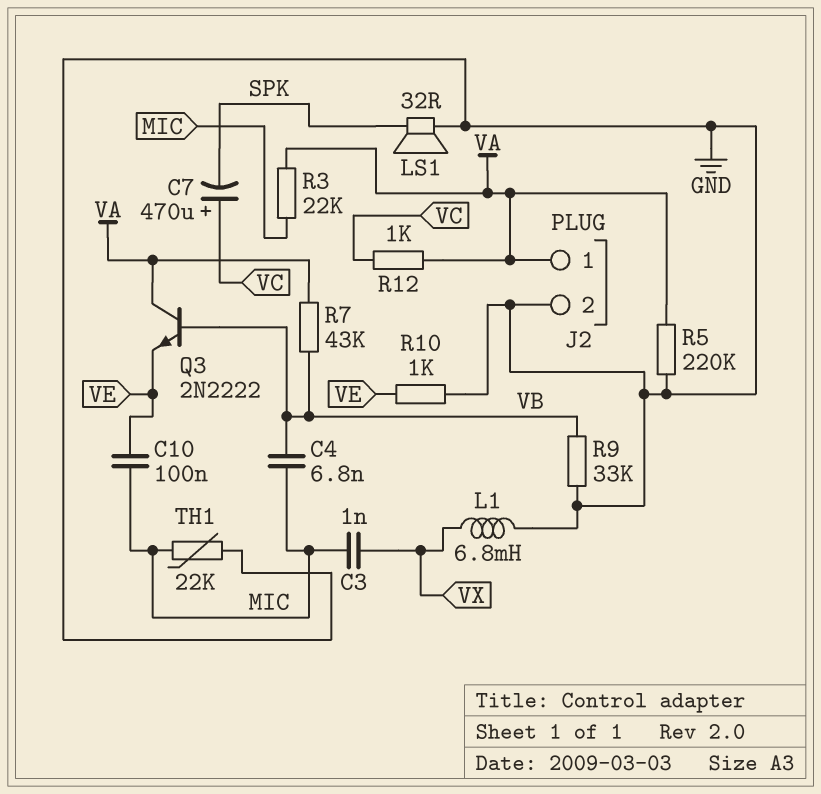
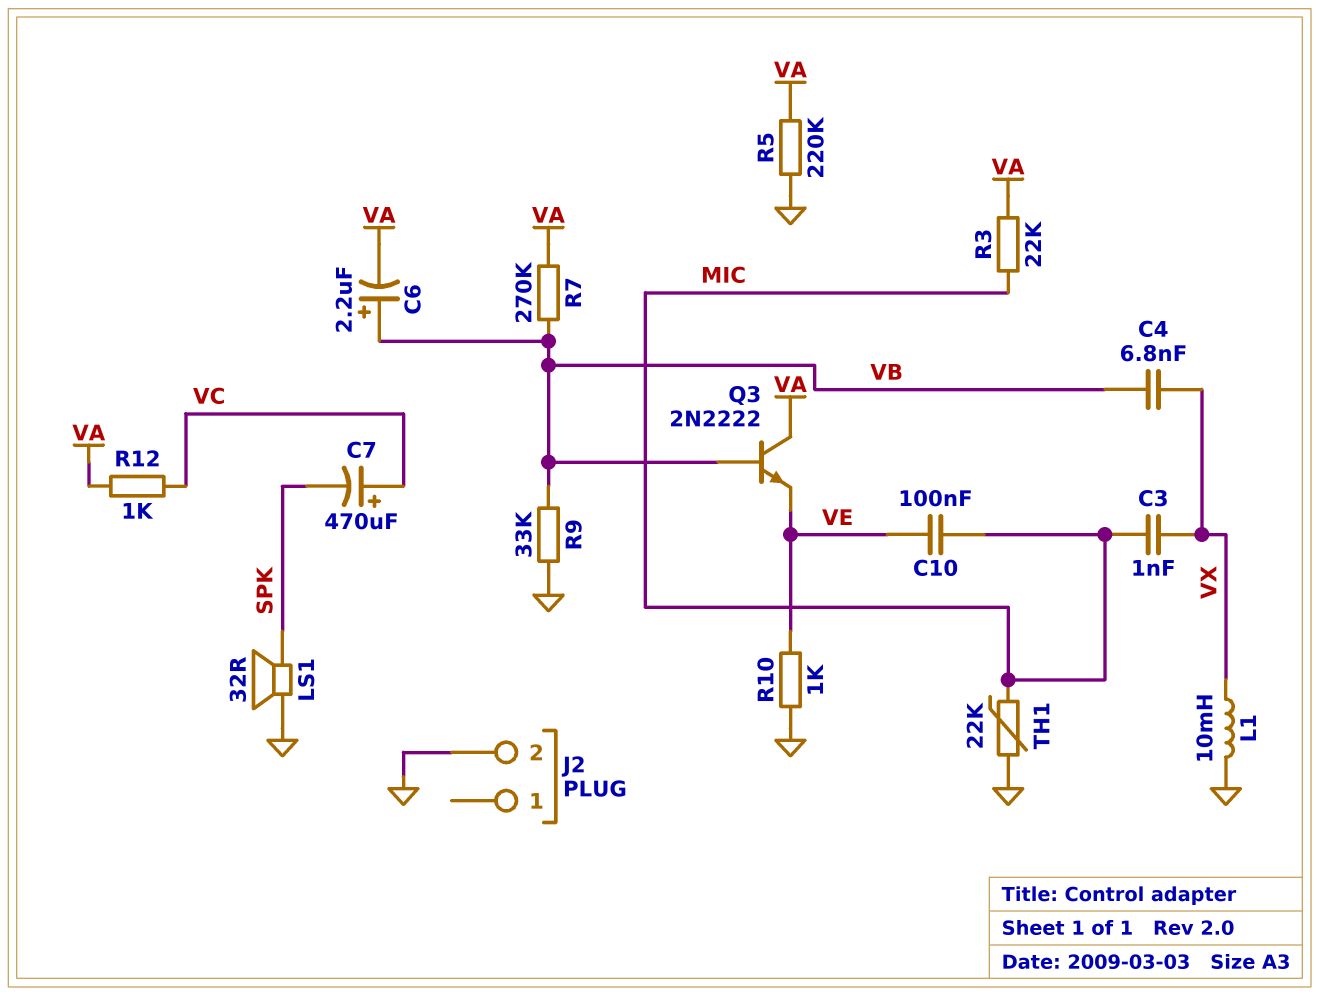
C4: 6.8nF (MIC, VB) -> 6.8nF (VB, VX)
C6: none -> 2.2uF (plus VB, minus VA)
J2 pin 1: VA -> none
L1: 6.8mH (GND, VX) -> 10mH (GND, VX)
R7: 43k (VA, VB) -> 270k (VA, VB)

